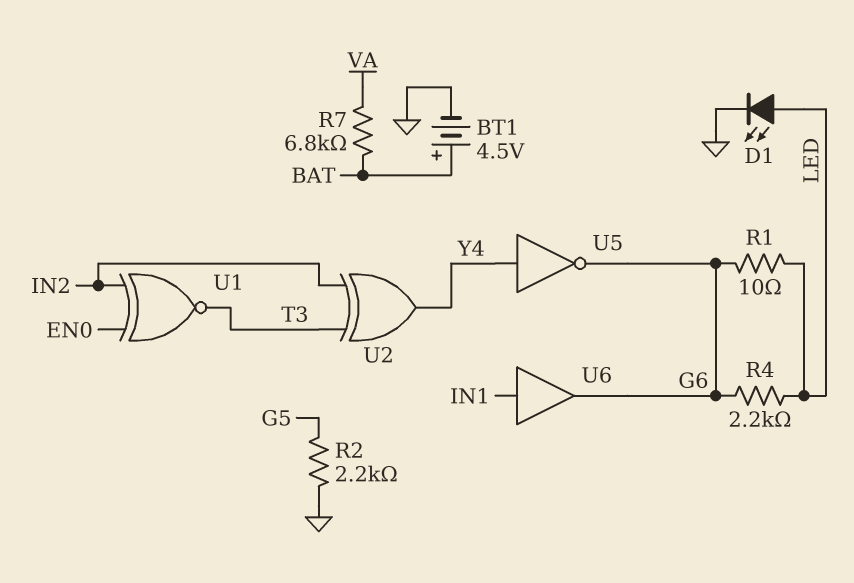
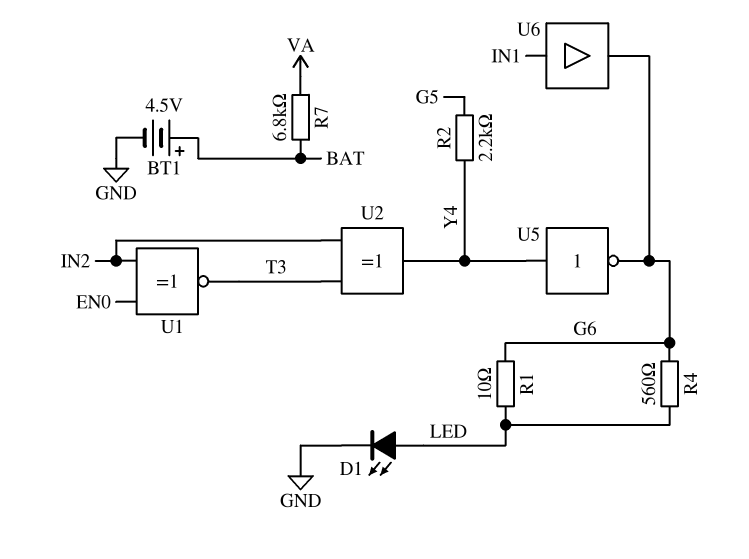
R2: 2.2k (G5, GND) -> 2.2k (G5, Y4)
R4: 2.2k (G6, LED) -> 560 (G6, LED)

